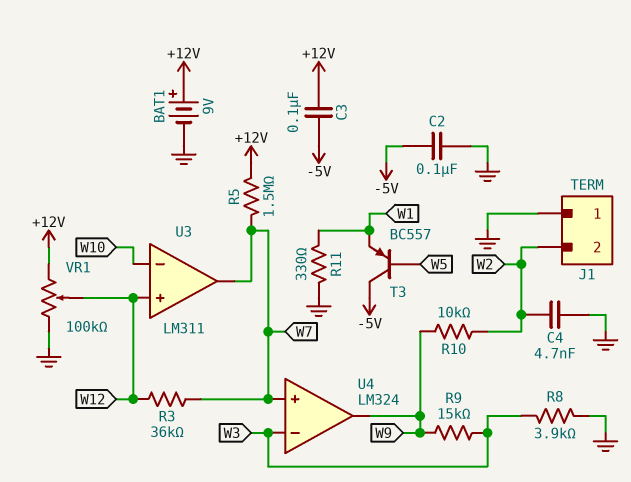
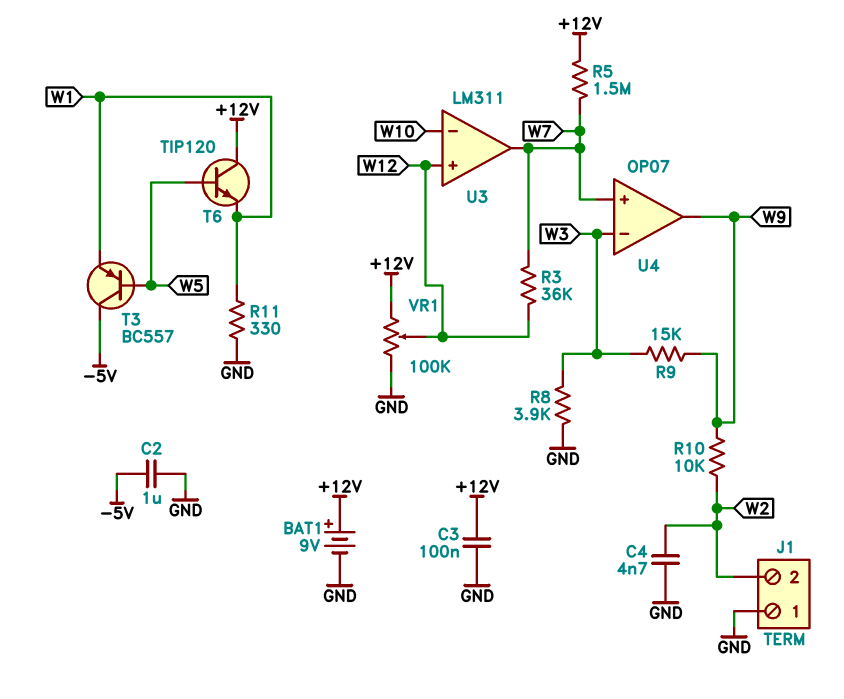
C2: 100nF (-5V, GND) -> 1uF (-5V, GND)
C3: 100nF (+12V, -5V) -> 100nF (+12V, GND)
T6: none -> NPN TIP120 (B W5, C +12V, E W1)
U4: LM324 -> OP07

